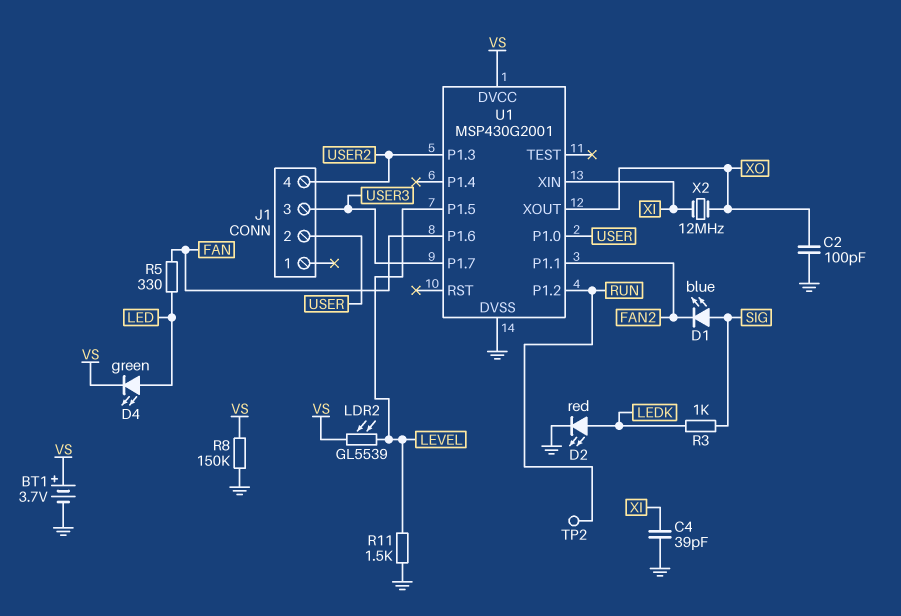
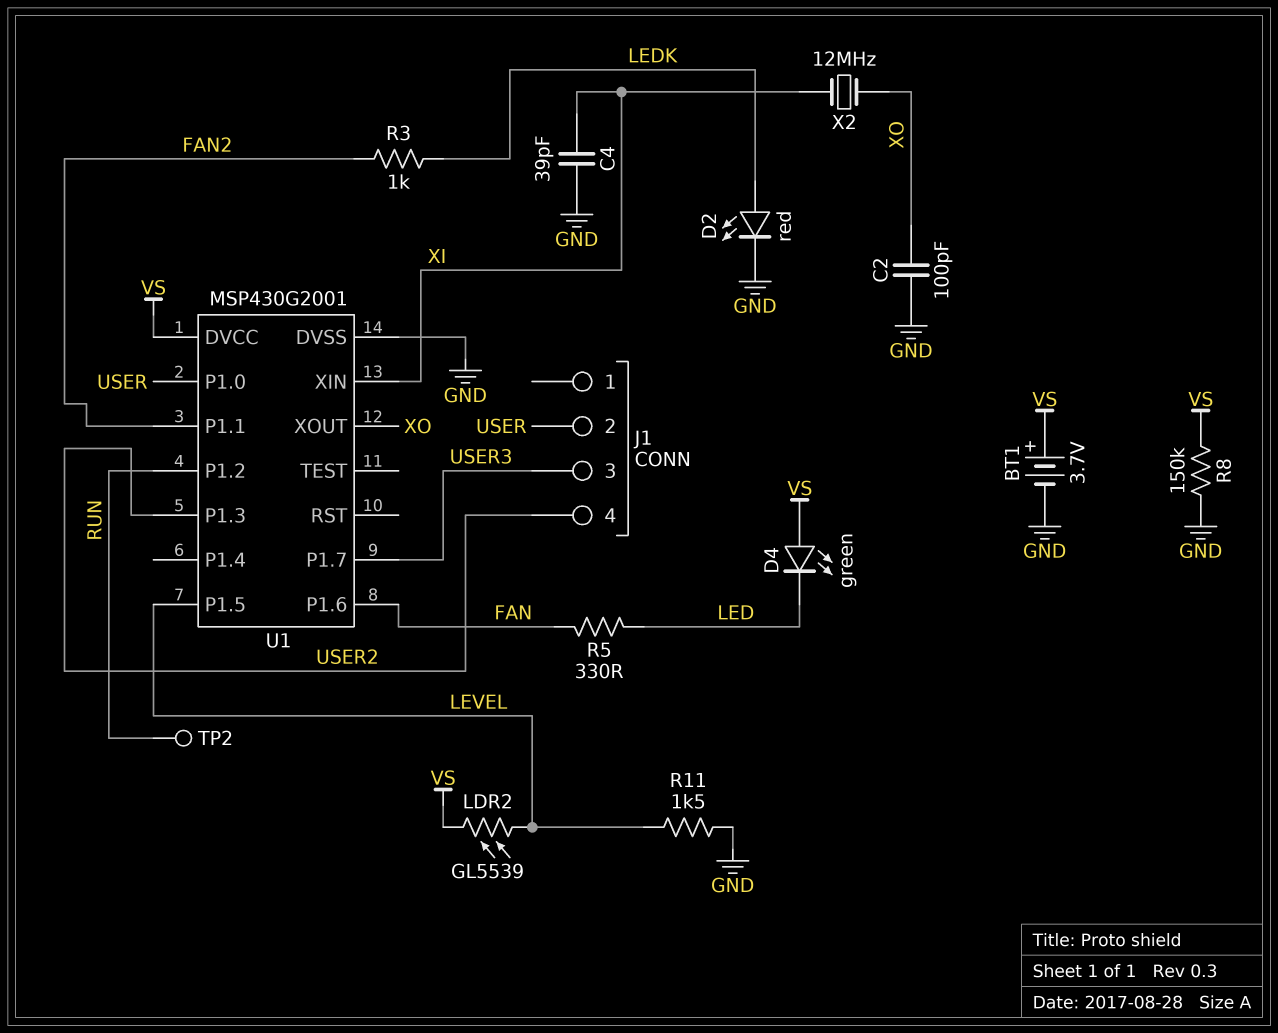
D1: LED blue (A SIG, K FAN2) -> none
D4: LED green (A LED, K VS) -> LED green (A VS, K LED)
R3: 1k (LEDK, SIG) -> 1k (FAN2, LEDK)

